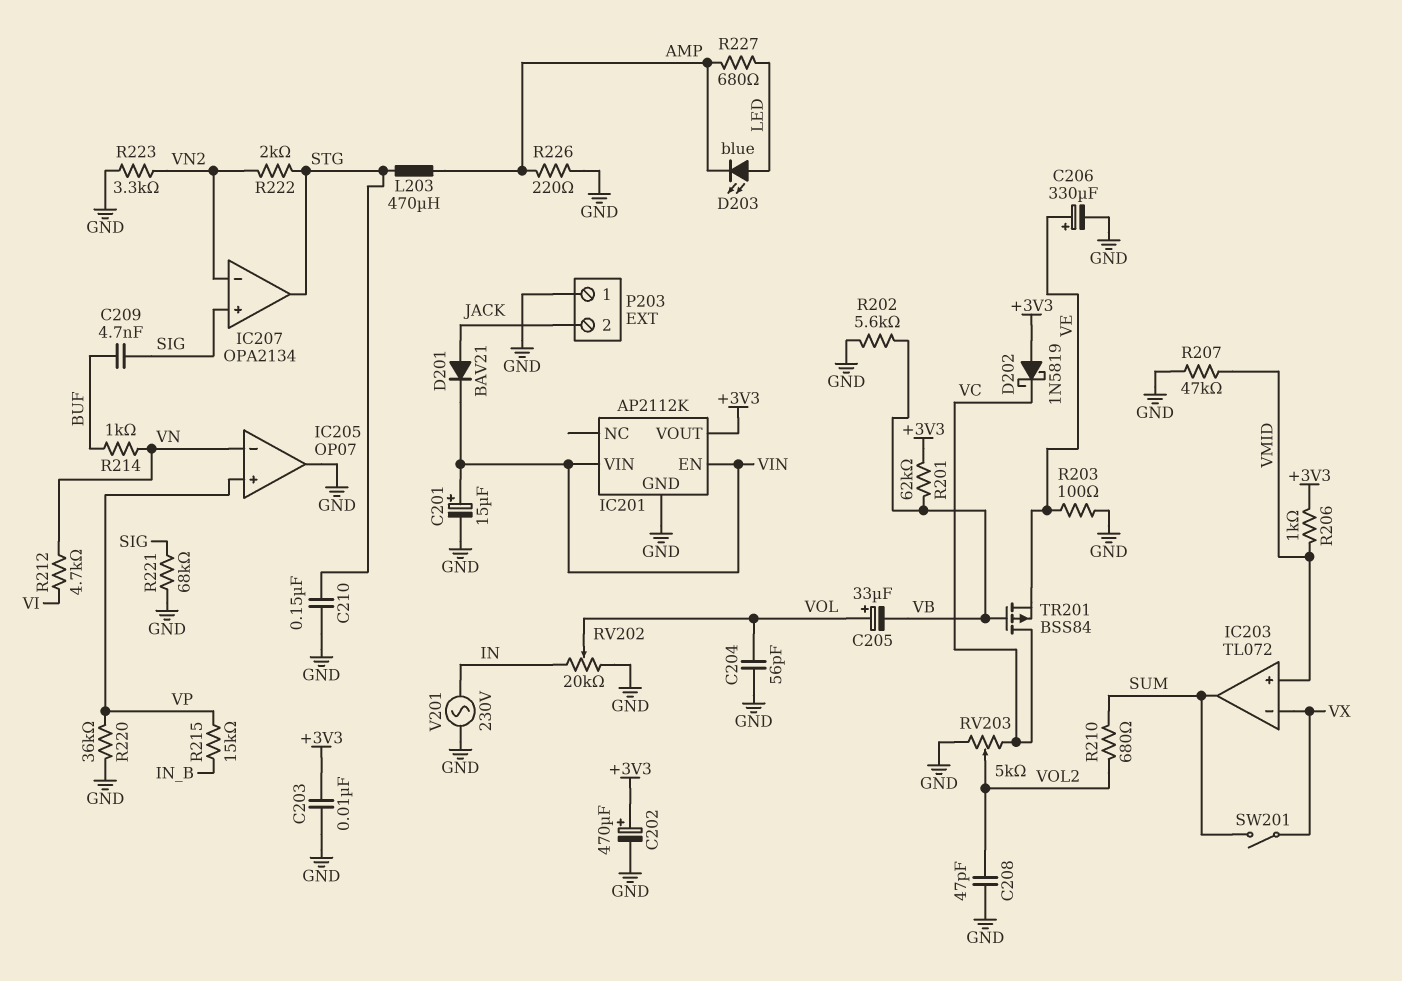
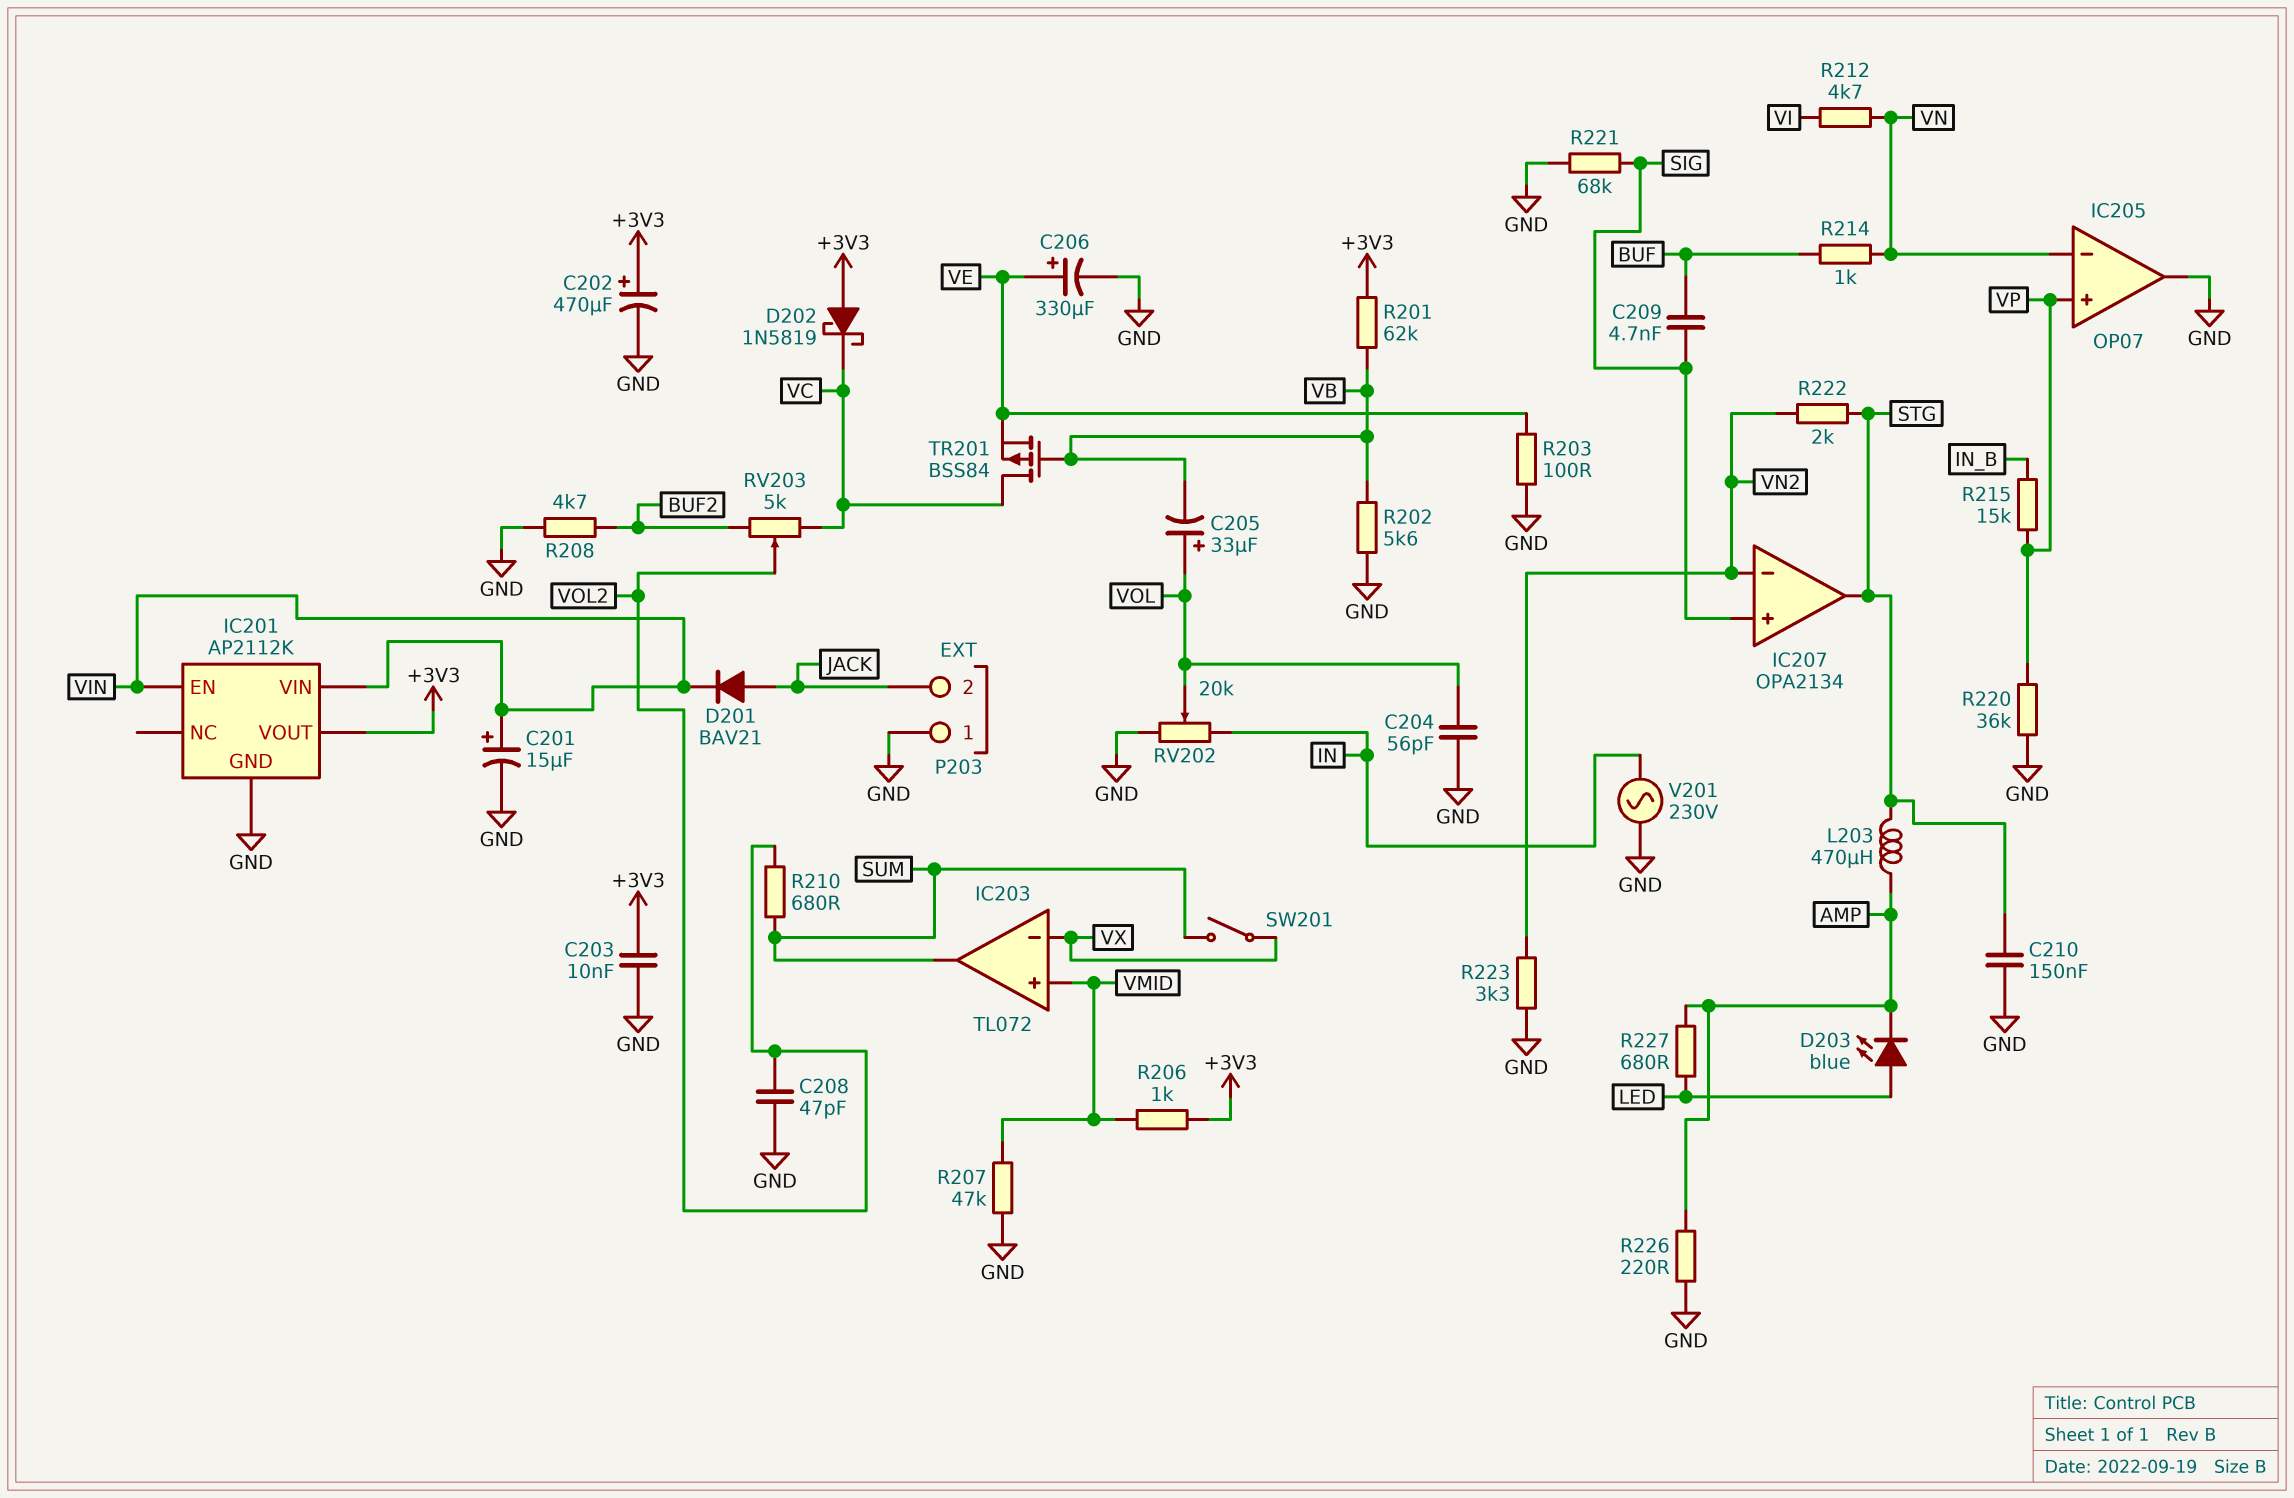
R208: none -> 4.7k (BUF2, GND)
RV203: 5k (GND, VC, wiper VOL2) -> 5k (BUF2, VC, wiper VOL2)

